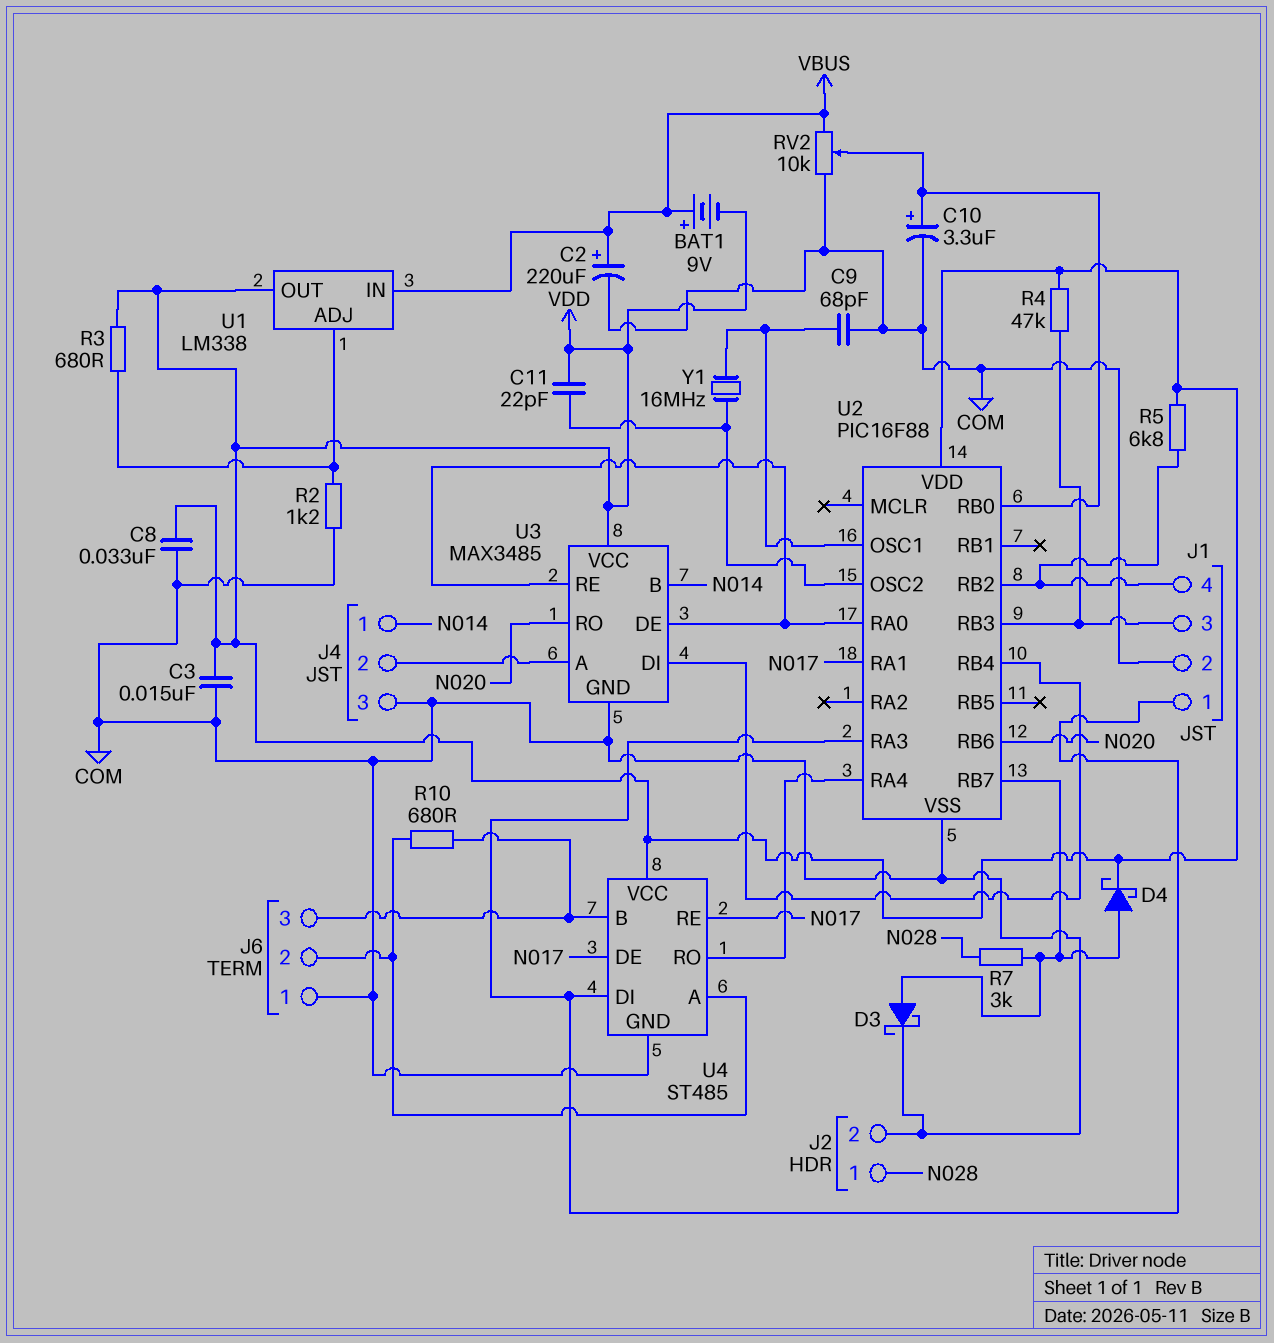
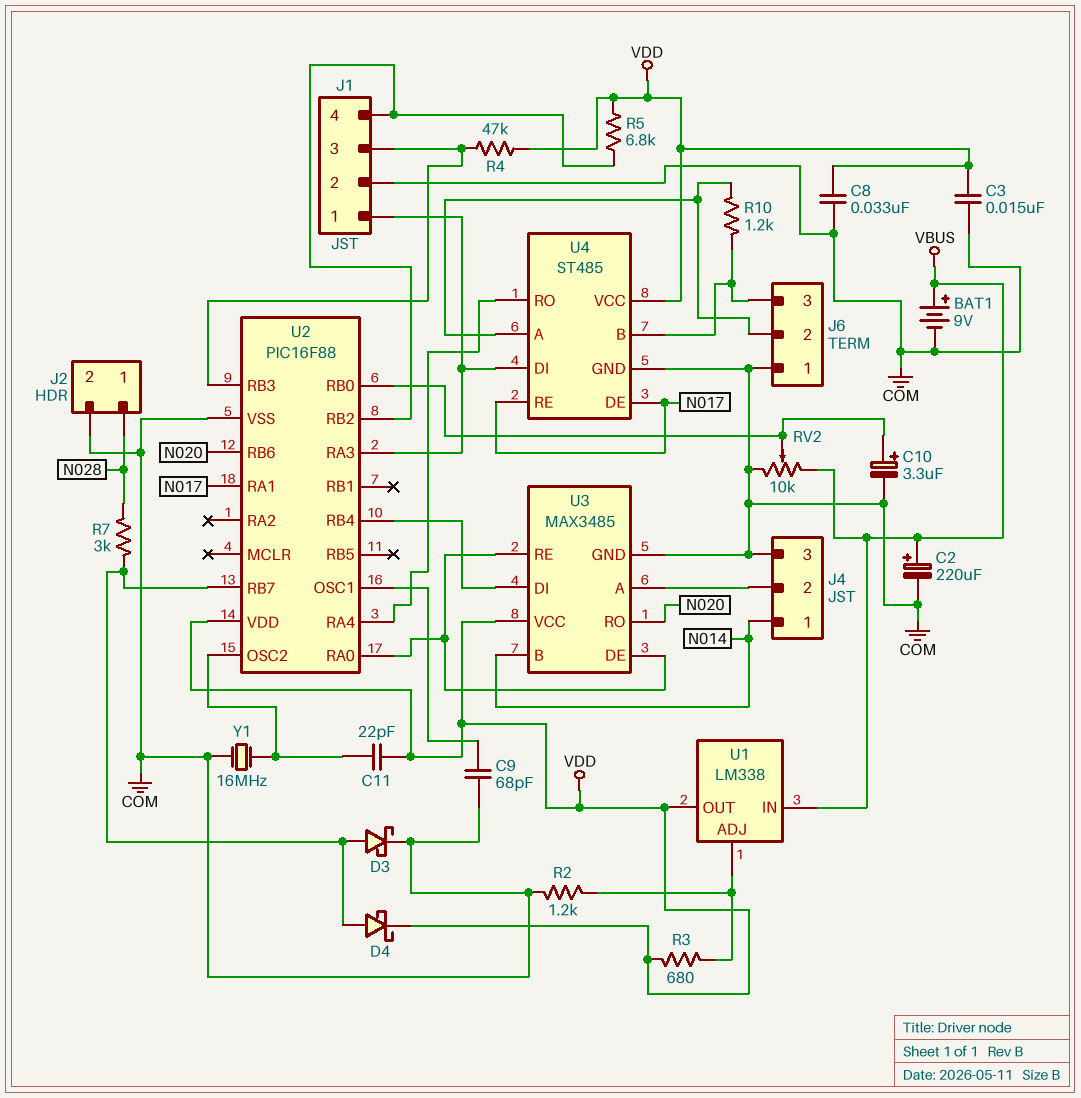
BAT1: 9V (plus VBUS, minus VDD) -> 9V (plus VBUS, minus COM)
R10: 680 (J6/2, J6/3) -> 1.2k (J6/2, J6/3)
Y1: 16MHz (U2/OSC1, U2/OSC2) -> 16MHz (COM, U2/OSC2)

